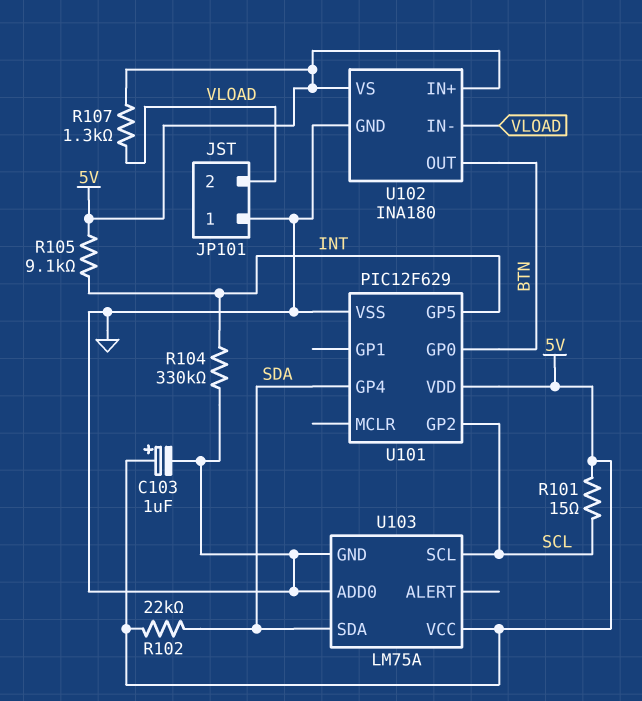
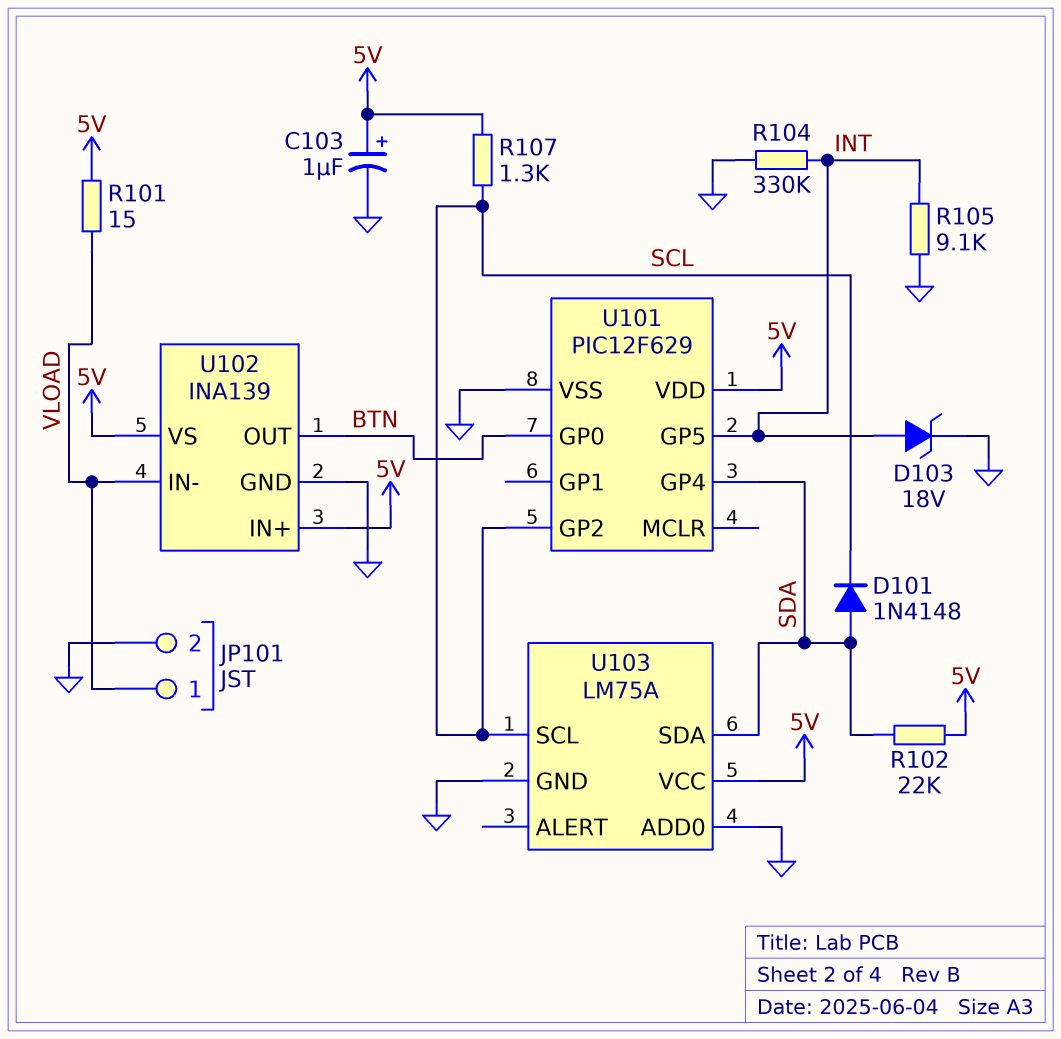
D101: none -> diode 1N4148 (A SDA, K SCL)
D103: none -> zener 18V (A INT, K GND)
JP101 pin 1: GND -> VLOAD
JP101 pin 2: VLOAD -> GND
R101: 15 (5V, SCL) -> 15 (5V, VLOAD)
R105: 9.1k (5V, INT) -> 9.1k (GND, INT)
R107: 1.3k (5V, VLOAD) -> 1.3k (5V, SCL)
U102: INA180 -> INA139

